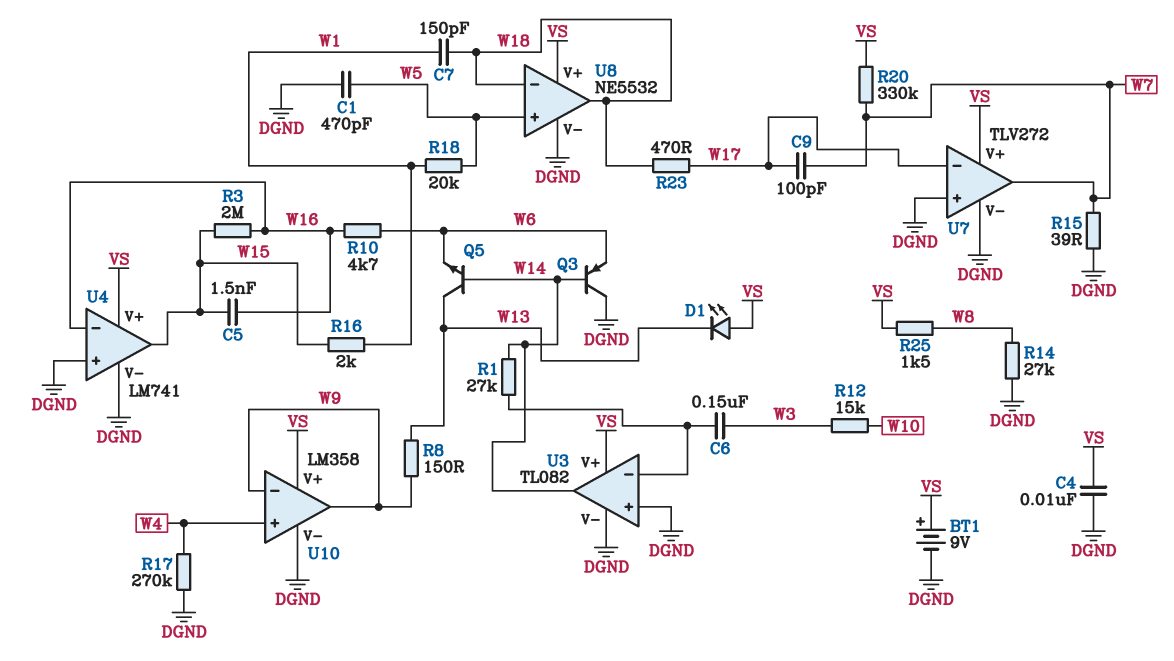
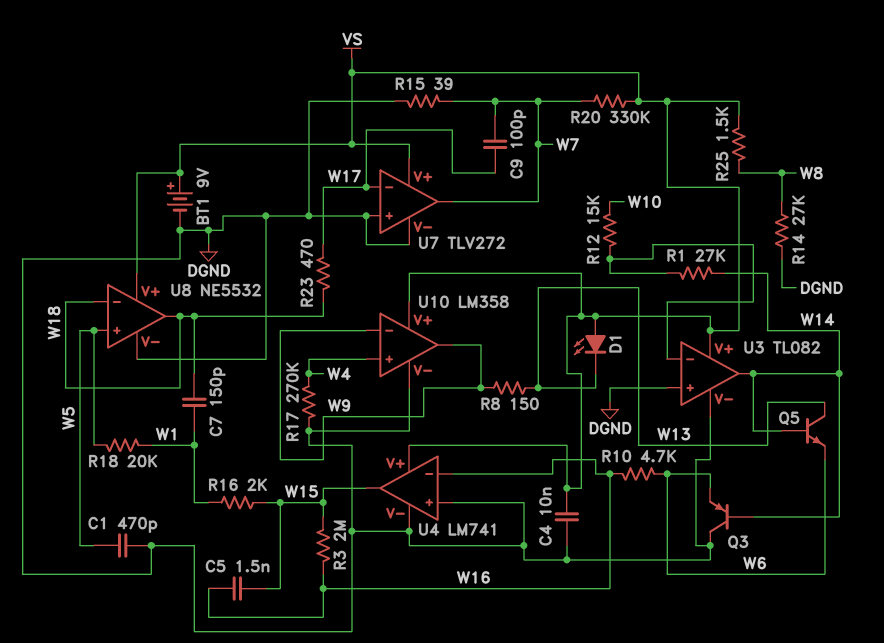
C6: 150nF (U3/in-, W3) -> none
R12: 15k (W3, W10) -> 15k (U3/in-, W10)

